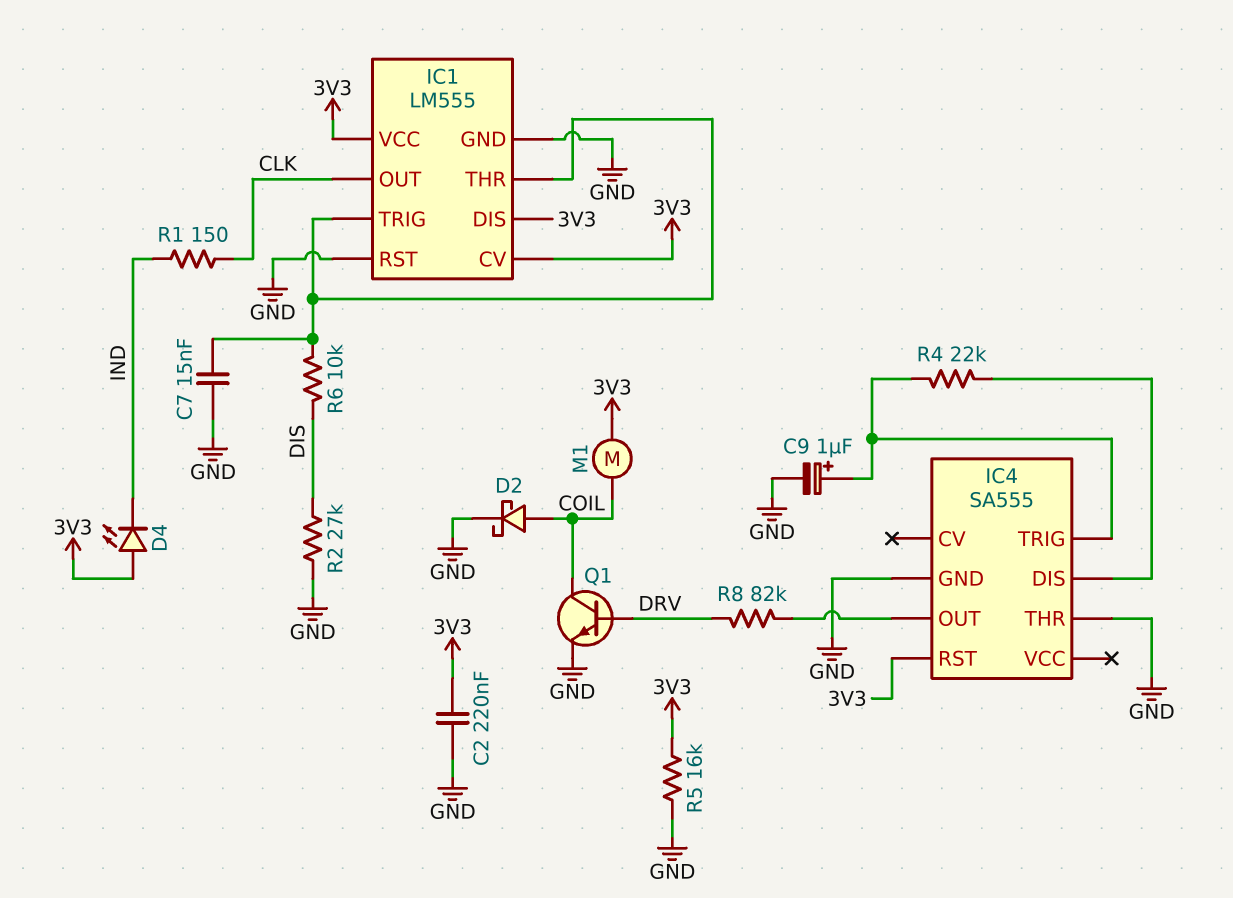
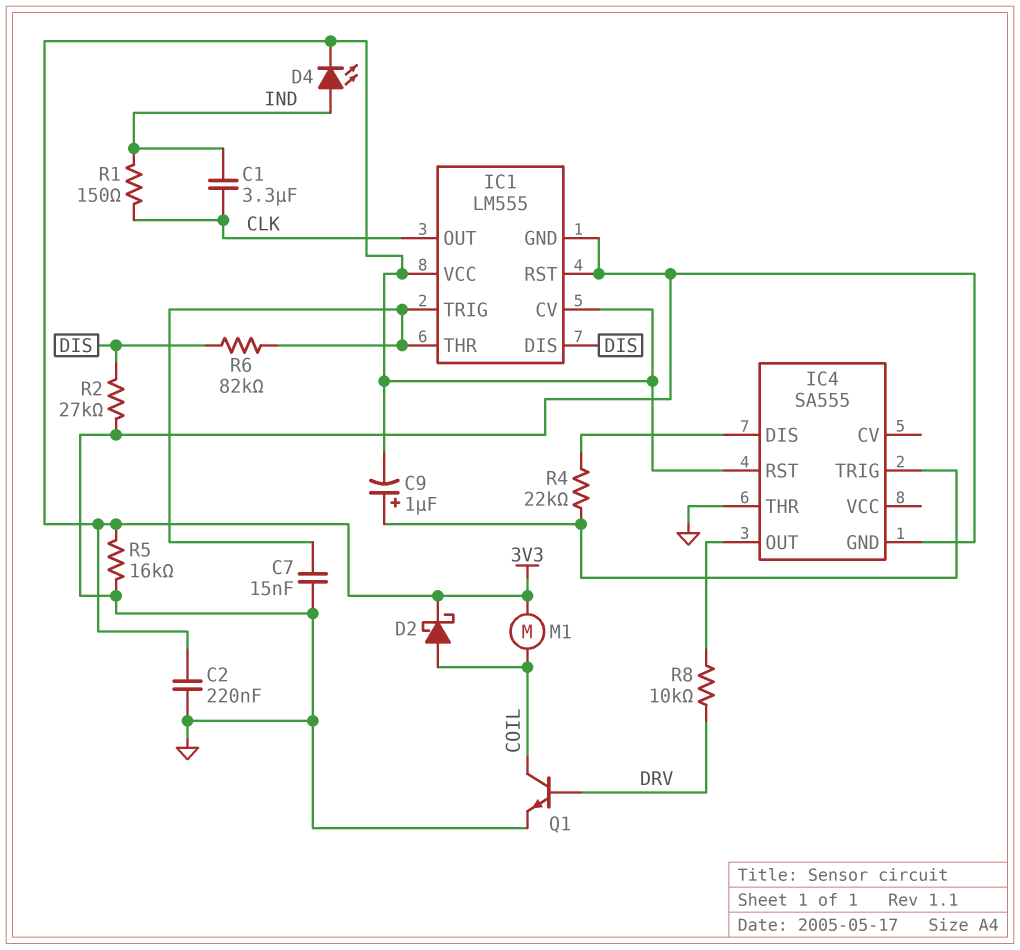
C1: none -> 3.3uF (CLK, IND)
C9: 1uF (plus IC4/TRIG, minus GND) -> 1uF (plus IC4/TRIG, minus 3V3)
D2: schottky (A COIL, K GND) -> schottky (A COIL, K 3V3)
D4: LED (A 3V3, K IND) -> LED (A IND, K 3V3)
IC1 pin DIS: 3V3 -> DIS
R6: 10k (DIS, IC1/THR) -> 82k (DIS, IC1/THR)
R8: 82k (DRV, IC4/OUT) -> 10k (DRV, IC4/OUT)

